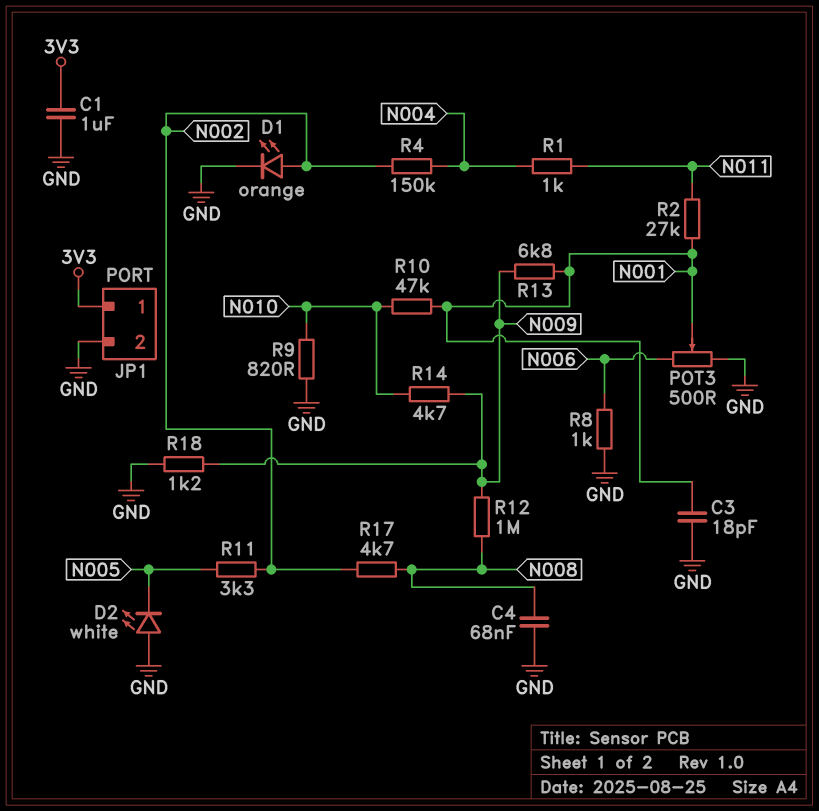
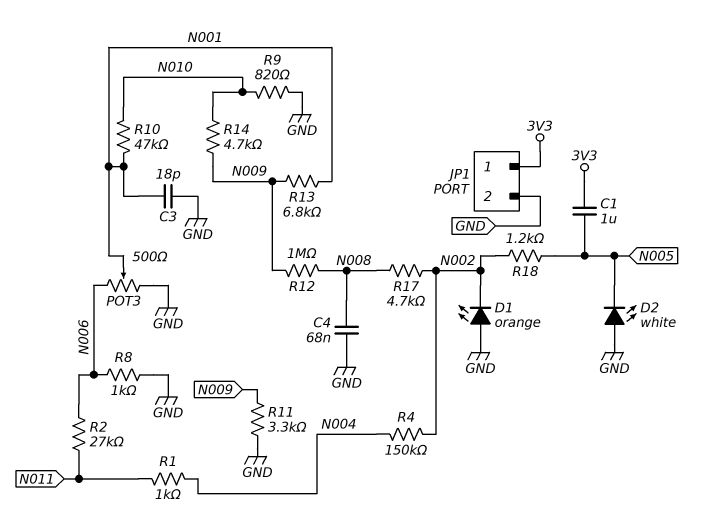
C1: 1uF (3V3, GND) -> 1uF (3V3, N005)
D1: LED orange (A N002, K GND) -> LED orange (A GND, K N002)
R2: 27k (N001, N011) -> 27k (N006, N011)
R11: 3.3k (N002, N005) -> 3.3k (GND, N009)
R18: 1.2k (GND, N009) -> 1.2k (N002, N005)

